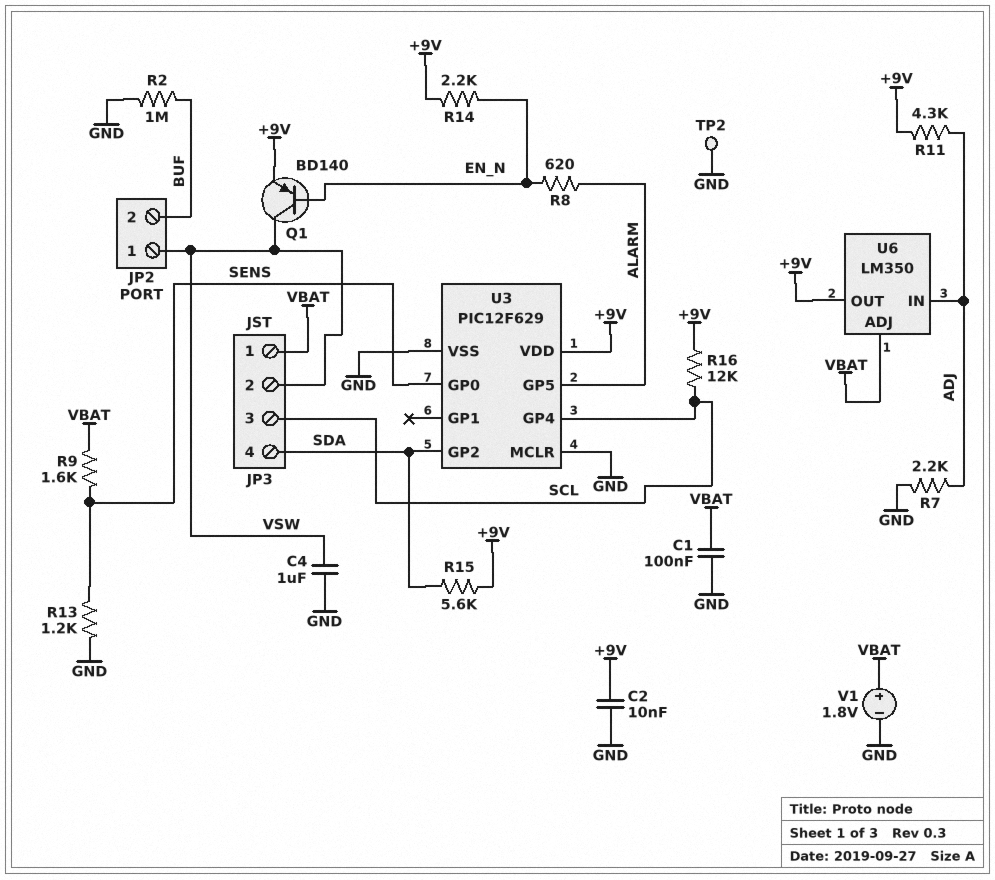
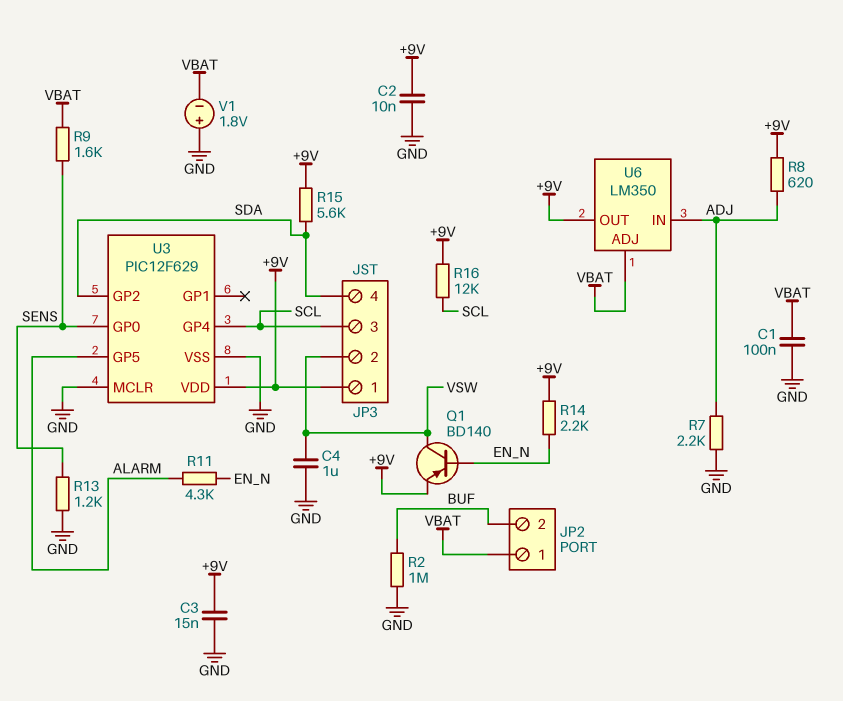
C3: none -> 15nF (+9V, GND)
JP2 pin 1: VSW -> VBAT
JP3 pin 1: VBAT -> +9V
R8: 620 (ALARM, EN_N) -> 620 (+9V, ADJ)
R11: 4.3k (+9V, ADJ) -> 4.3k (ALARM, EN_N)
TP2: test point (GND) -> none
V1: 1.8V (plus VBAT, minus GND) -> 1.8V (plus GND, minus VBAT)

